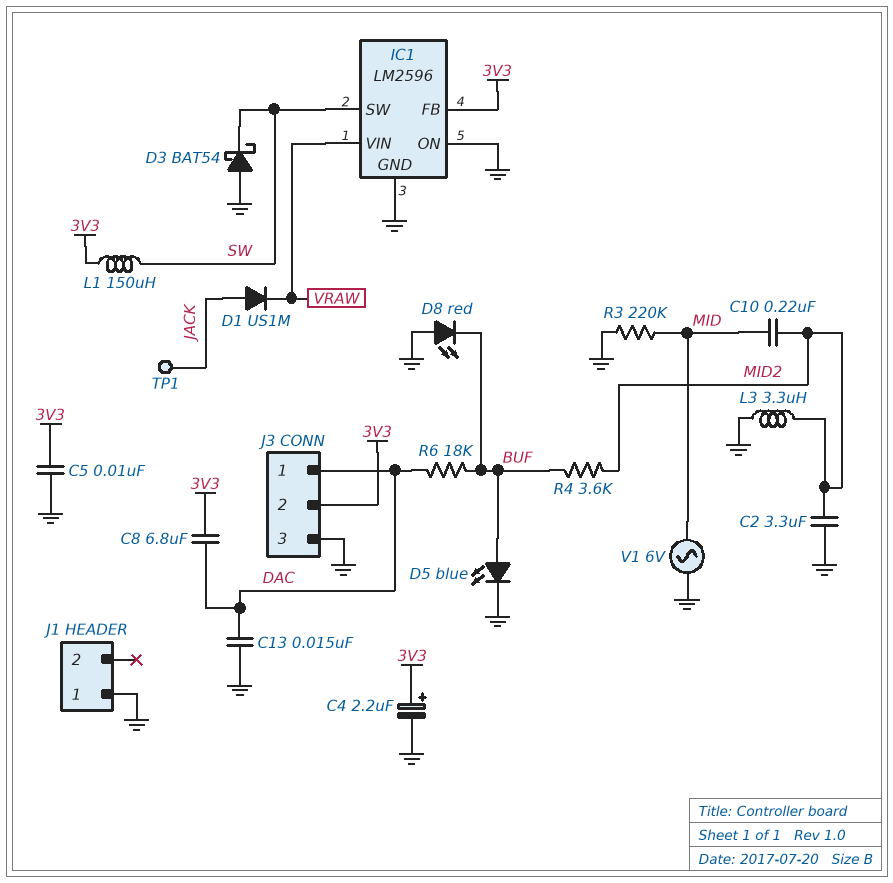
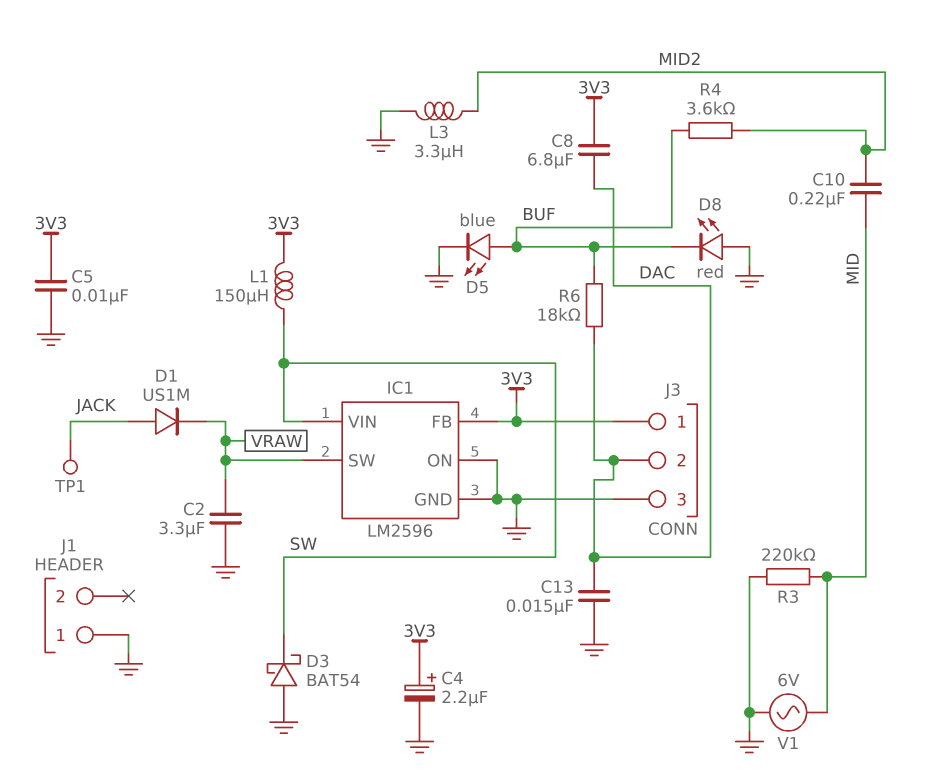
C2: 3.3uF (GND, MID2) -> 3.3uF (GND, VRAW)
IC1 pin SW: SW -> VRAW
IC1 pin VIN: VRAW -> SW
J3 pin 1: DAC -> 3V3
J3 pin 2: 3V3 -> DAC

